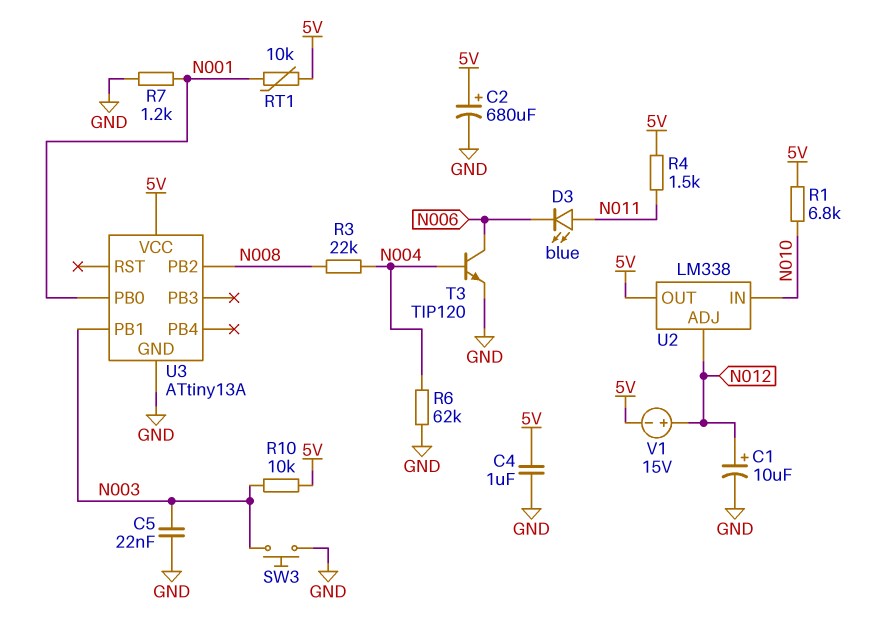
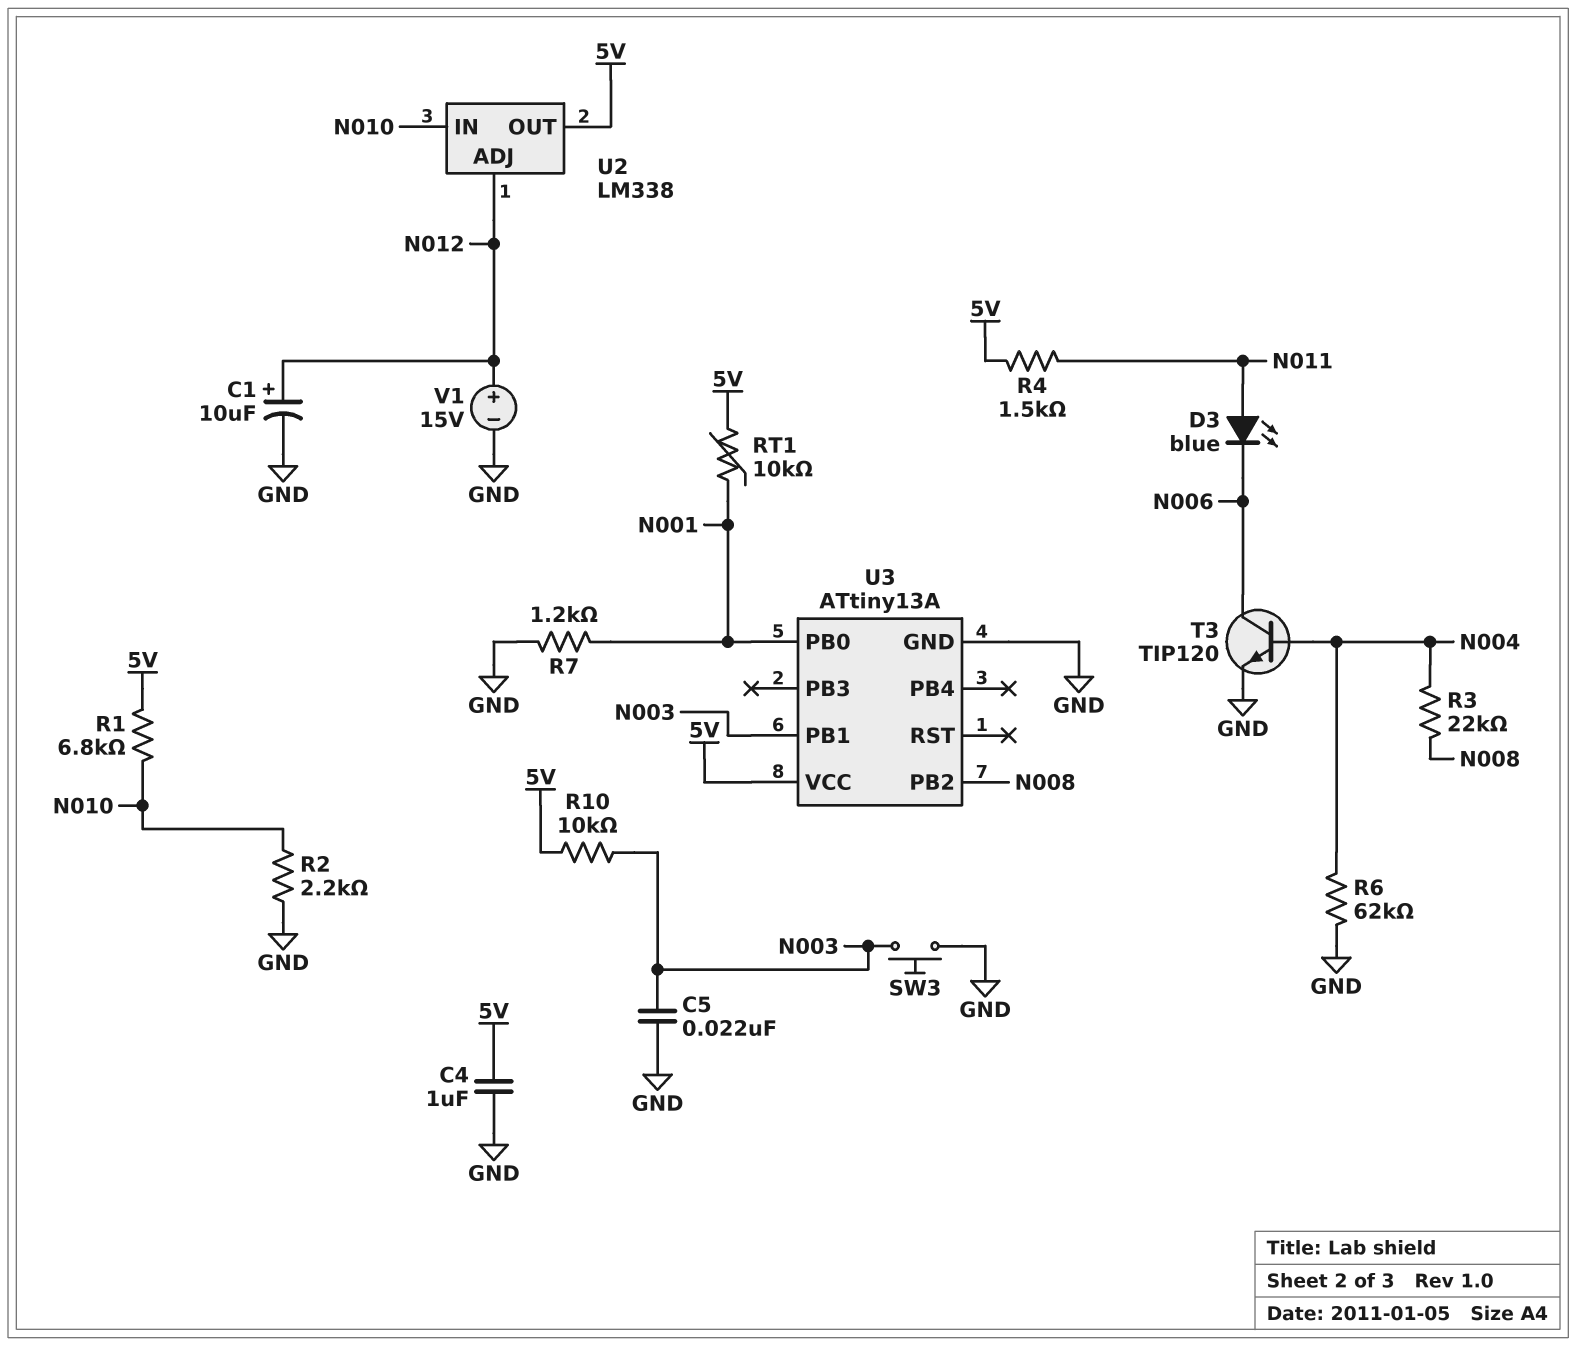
C2: 680uF (plus 5V, minus GND) -> none
R2: none -> 2.2k (GND, N010)
V1: 15V (plus N012, minus 5V) -> 15V (plus N012, minus GND)

